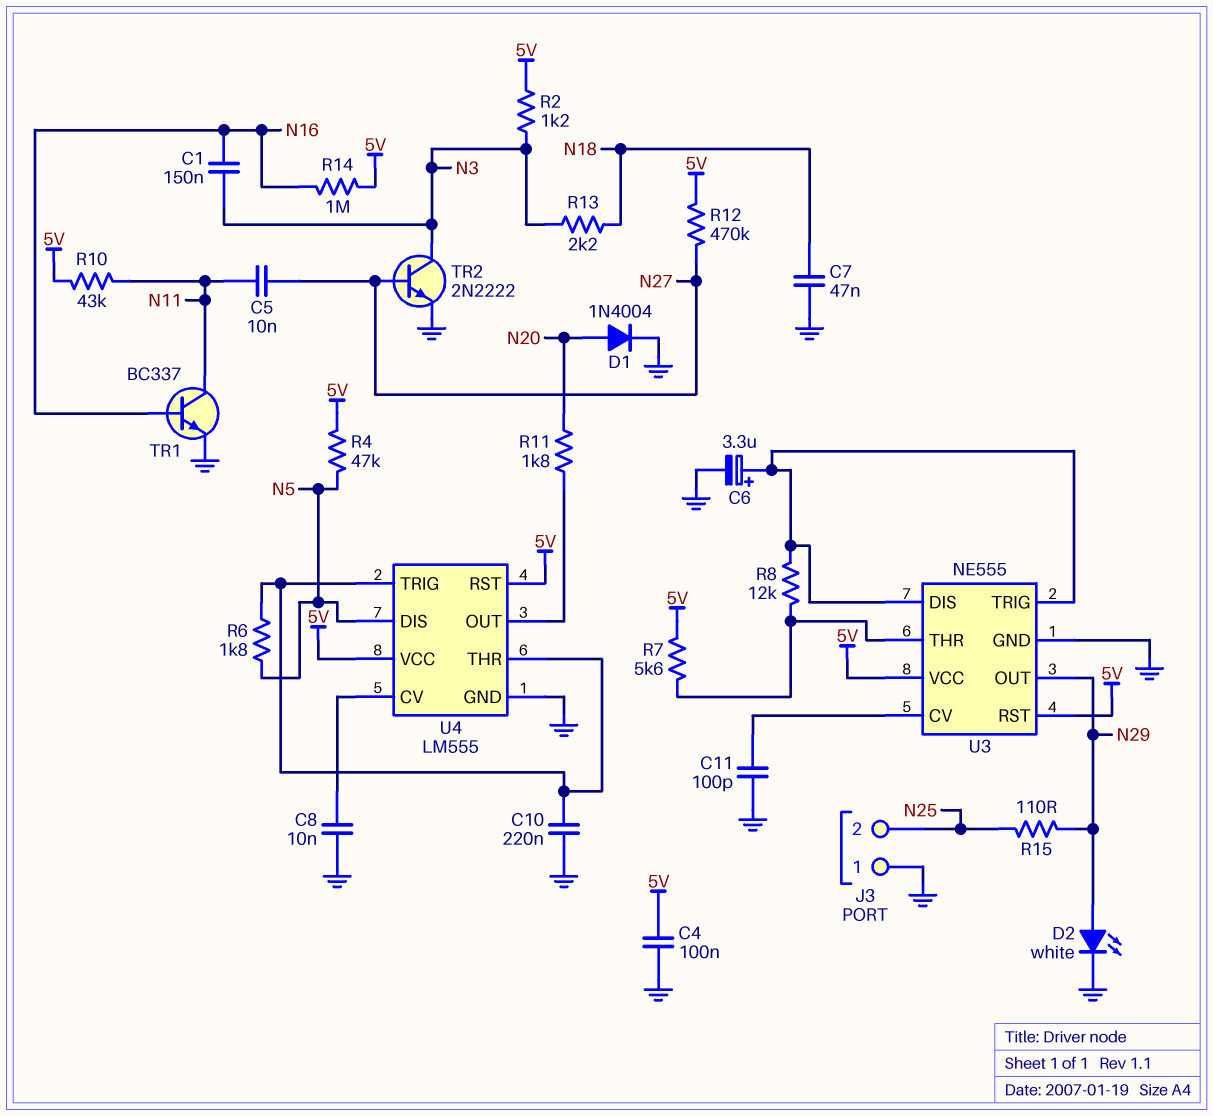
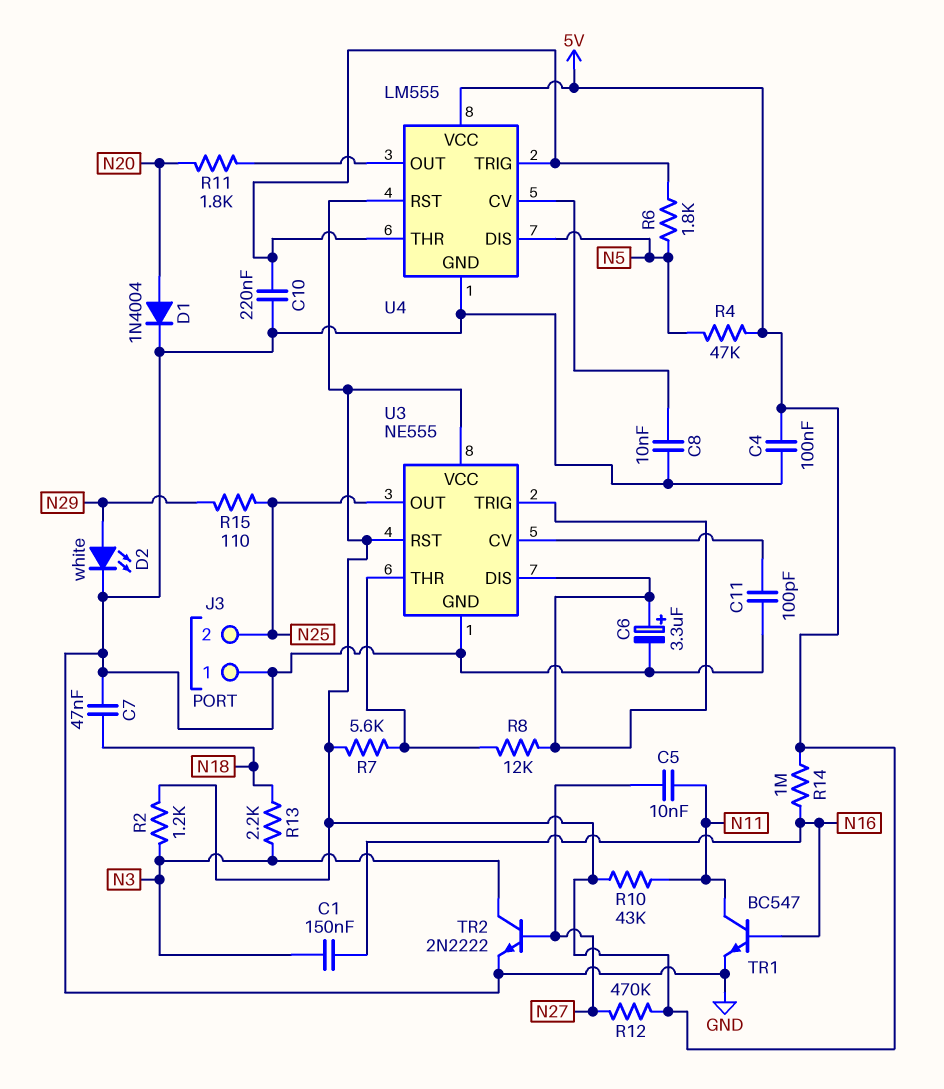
TR1: NPN BC337 (B N16, C N11, E GND) -> NPN BC547 (B N16, C N11, E GND)
U3 pin OUT: N29 -> N25

